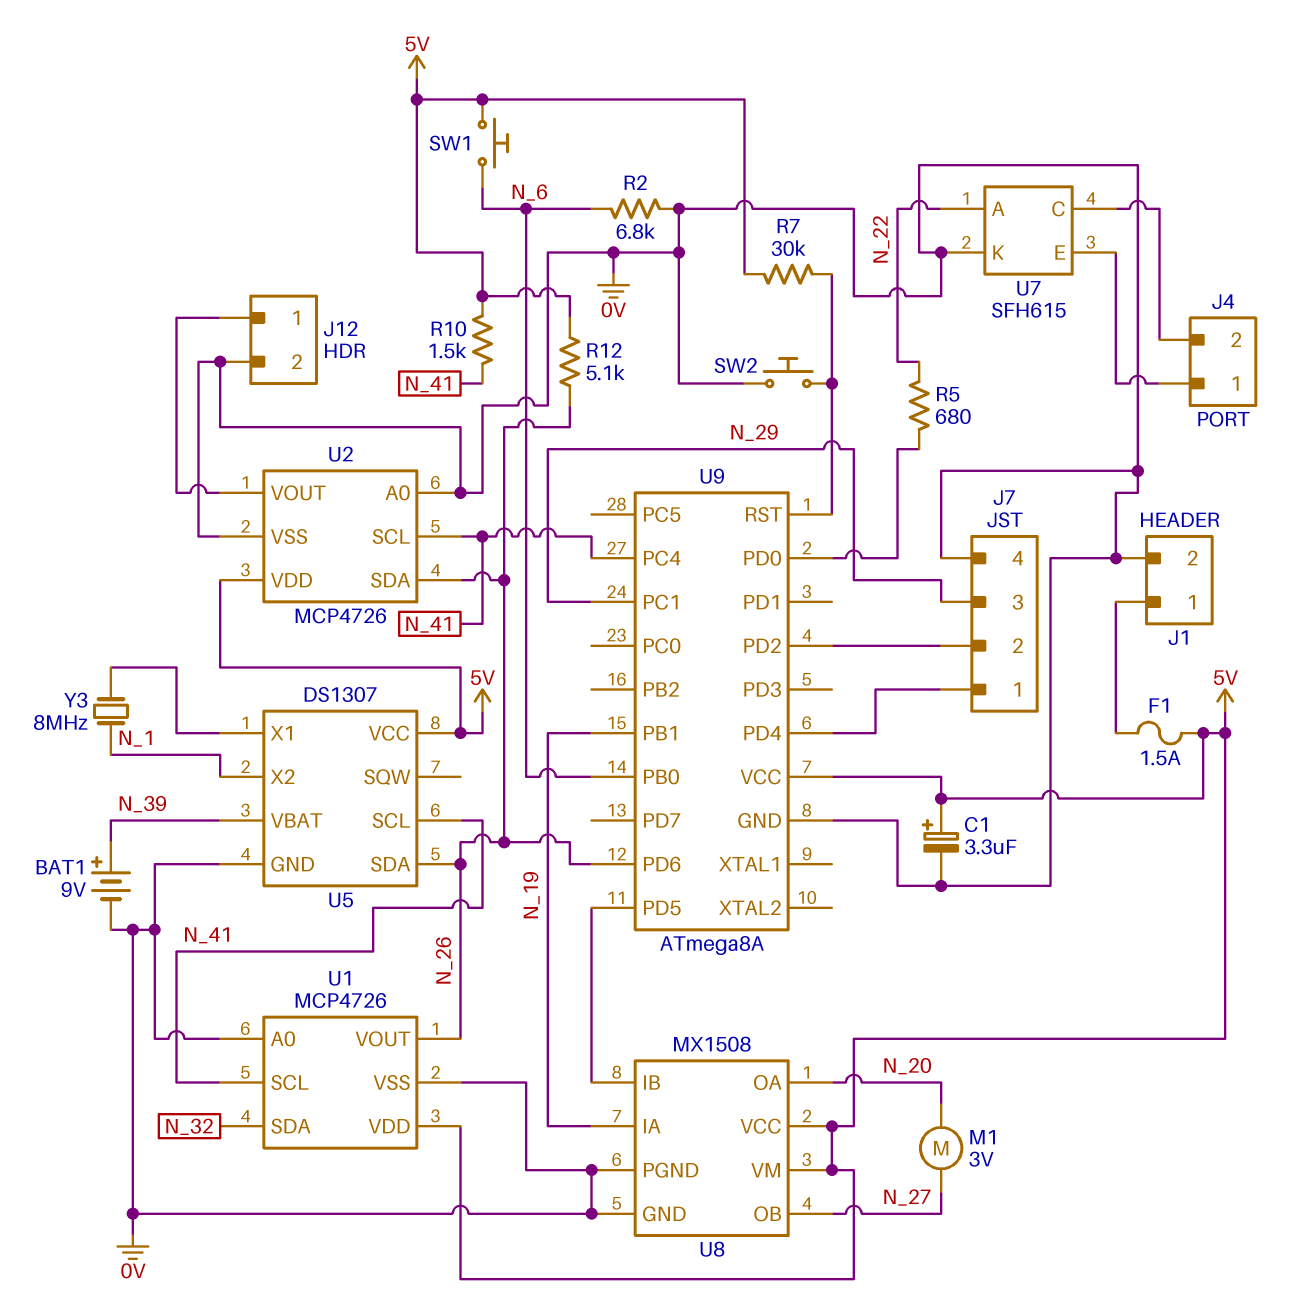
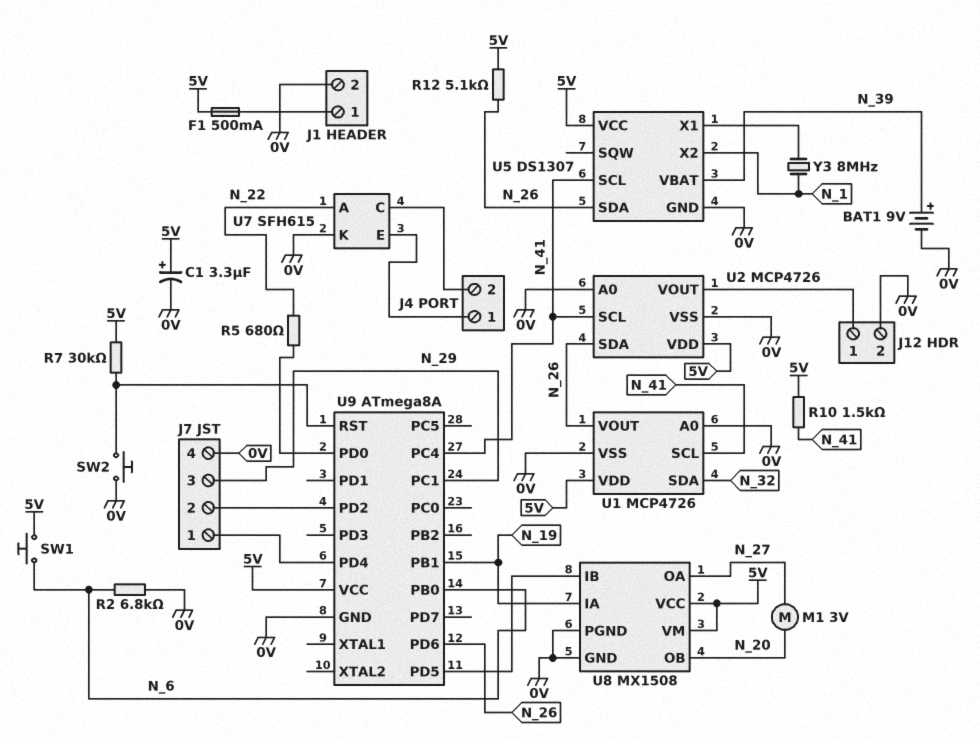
F1: 1.5A (5V, J1/1) -> 500mA (5V, J1/1)
U8 pin OA: N_20 -> N_27
U8 pin OB: N_27 -> N_20

